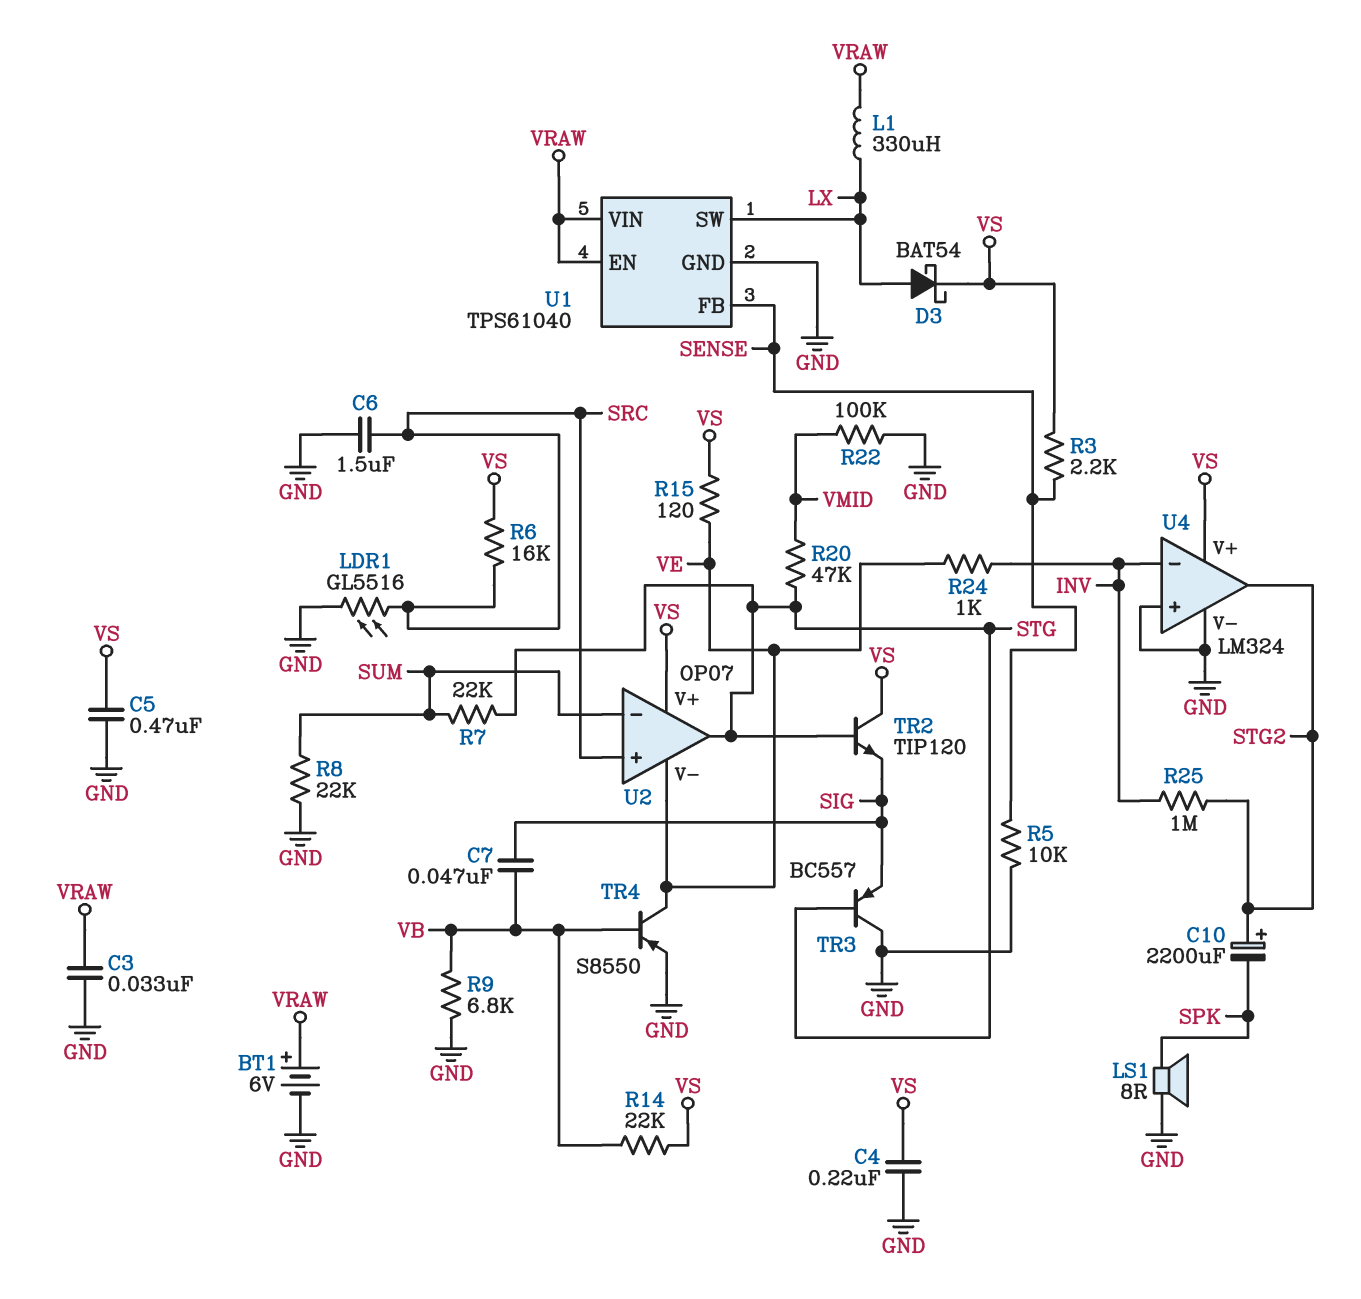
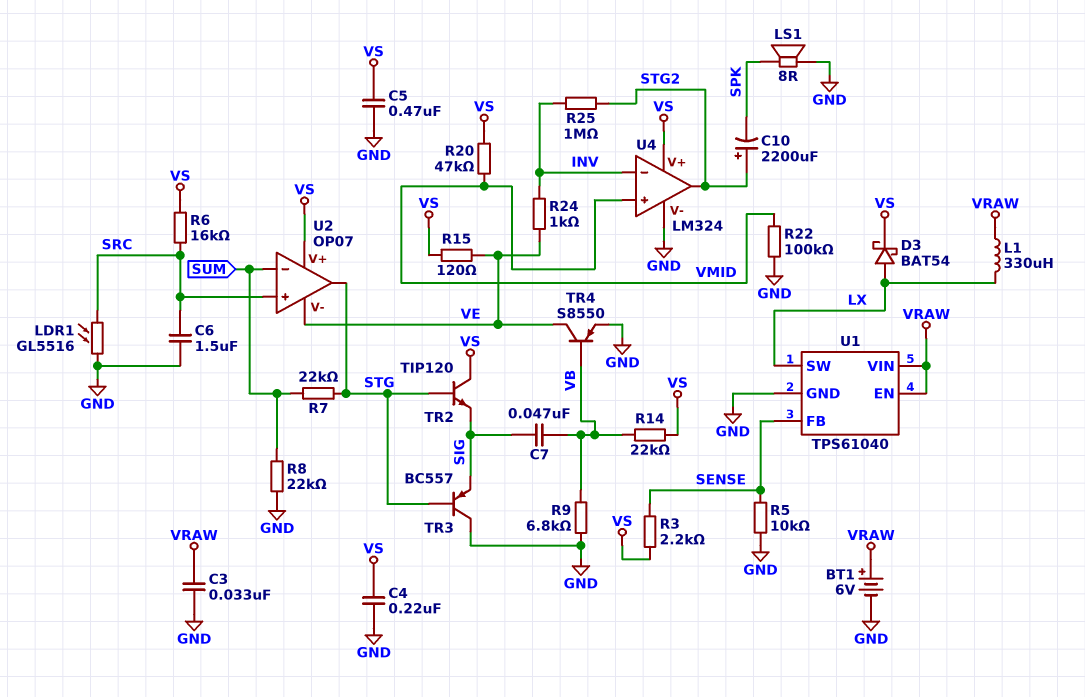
R20: 47k (STG, VMID) -> 47k (VMID, VS)
U4 pin in+: GND -> VMID

